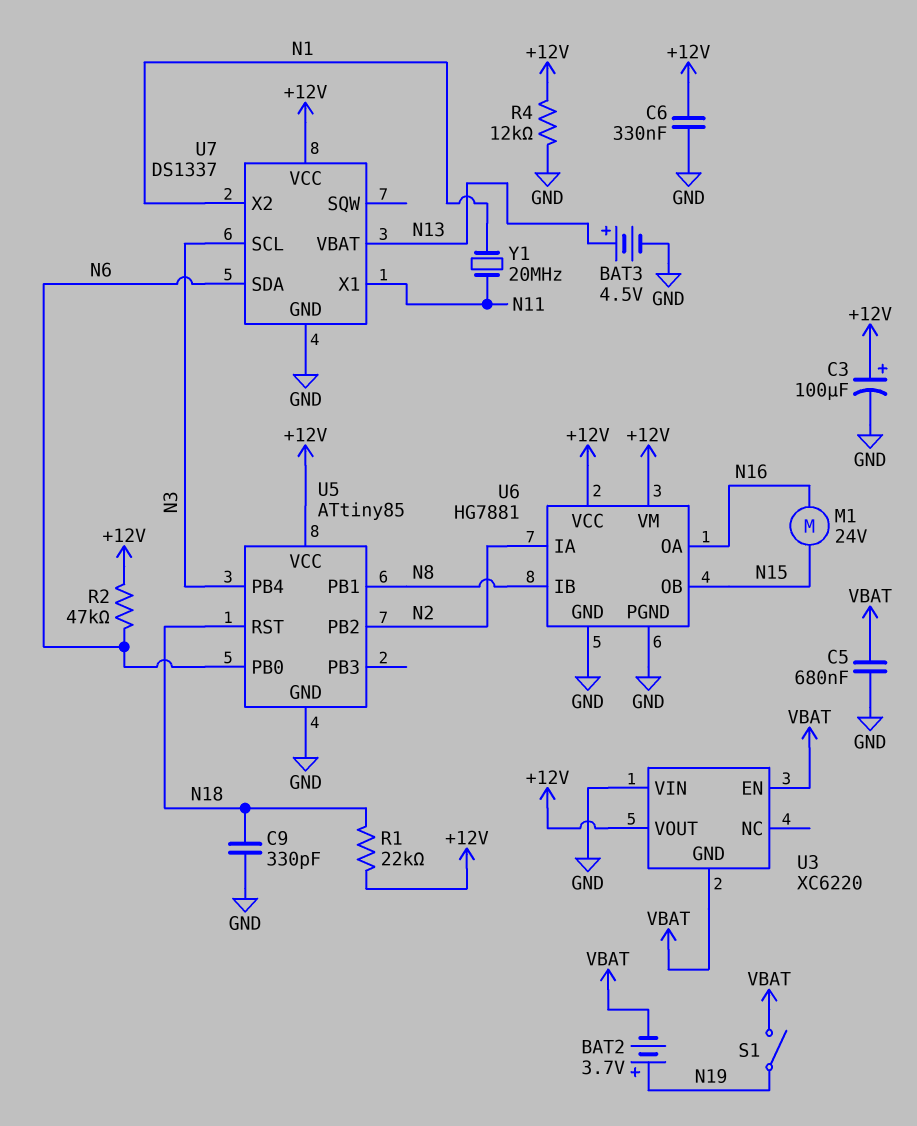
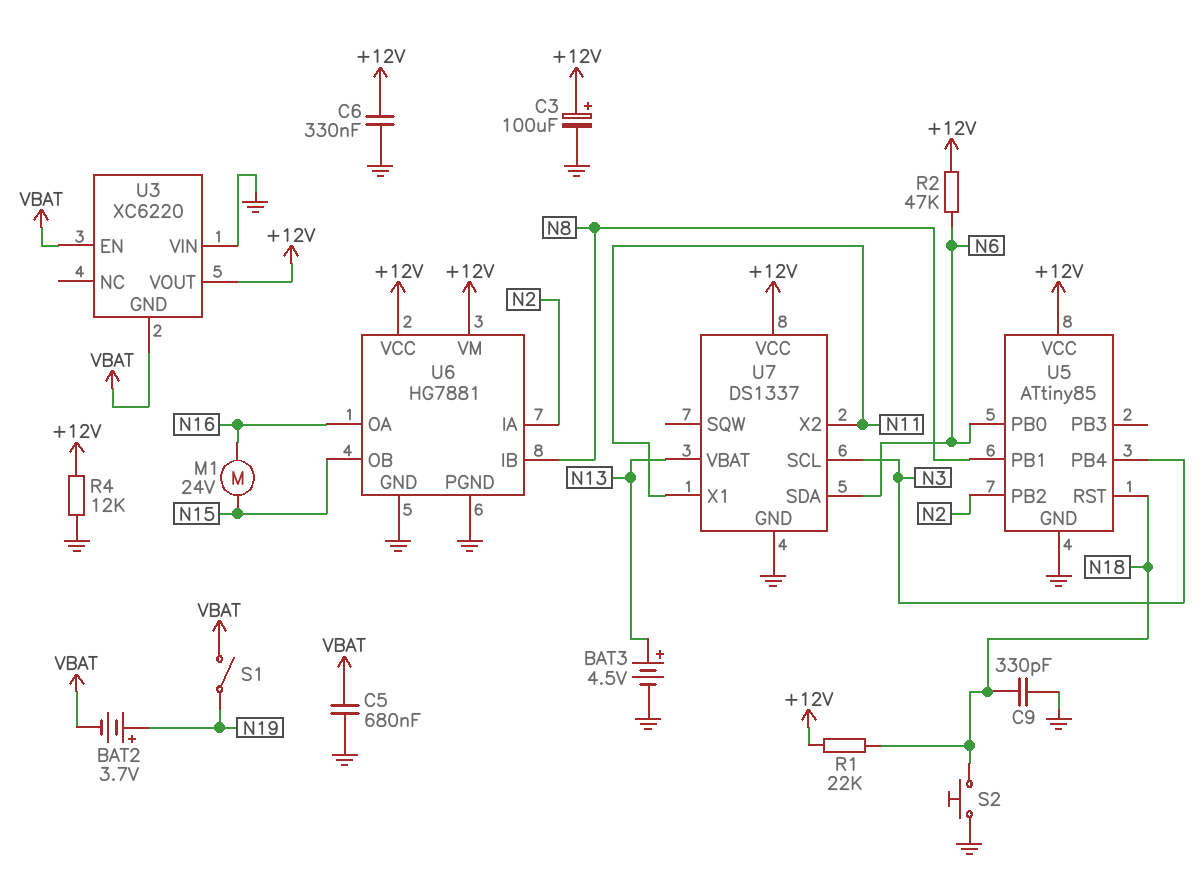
S2: none -> button (GND, N18)
U7 pin X2: N1 -> N11
Y1: 20MHz (N1, N11) -> none

